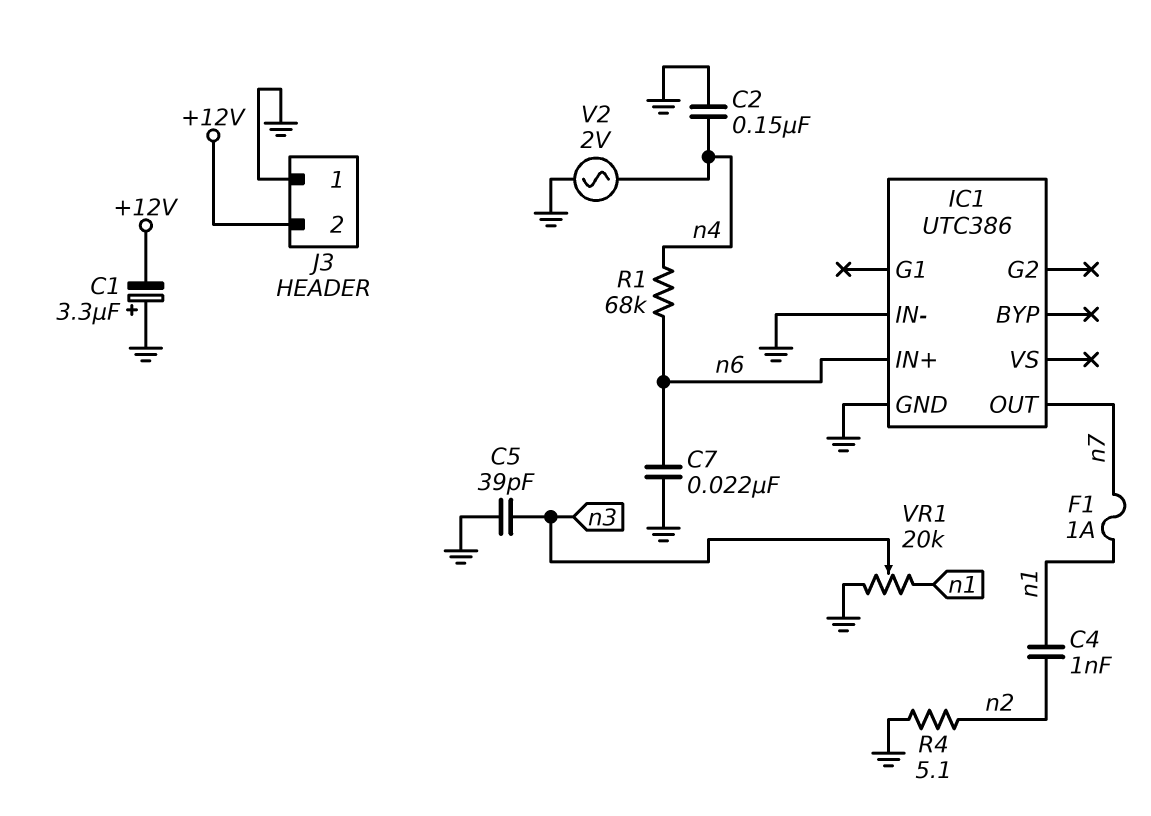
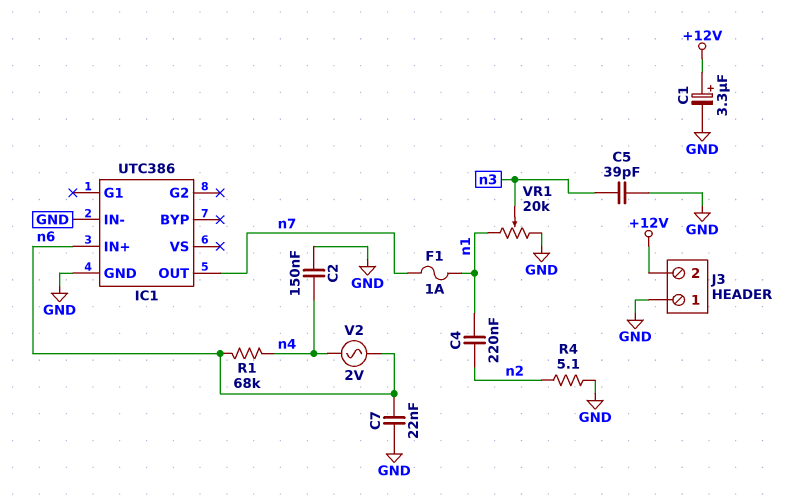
C1: 3.3uF (plus GND, minus +12V) -> 3.3uF (plus +12V, minus GND)
C4: 1nF (n1, n2) -> 220nF (n1, n2)
V2: AC 2V (GND, n4) -> AC 2V (n4, n6)

